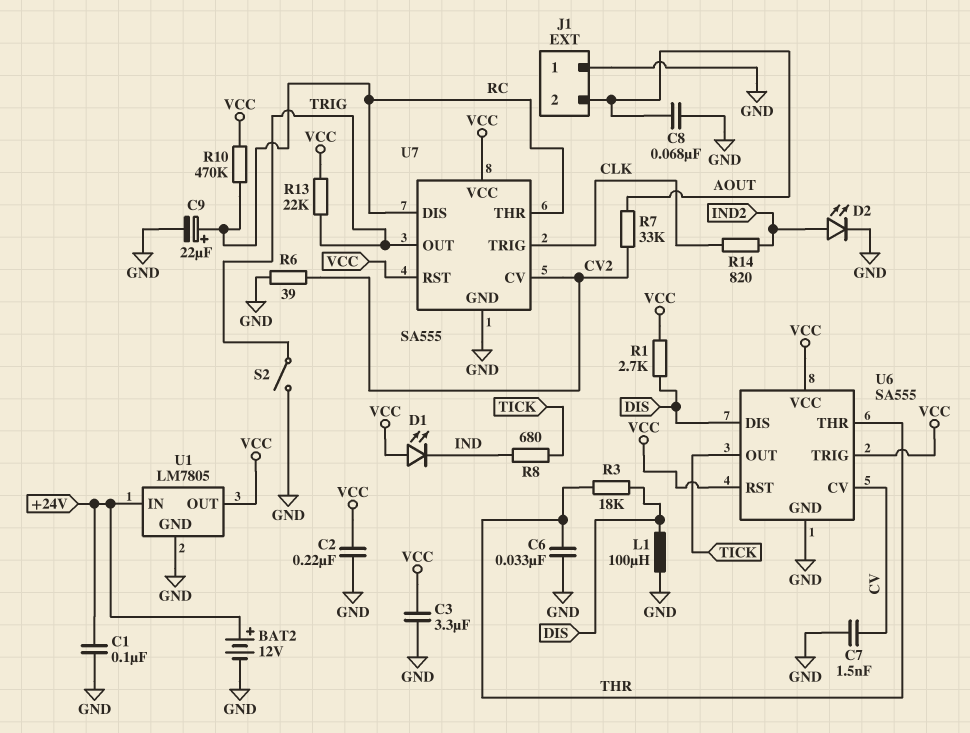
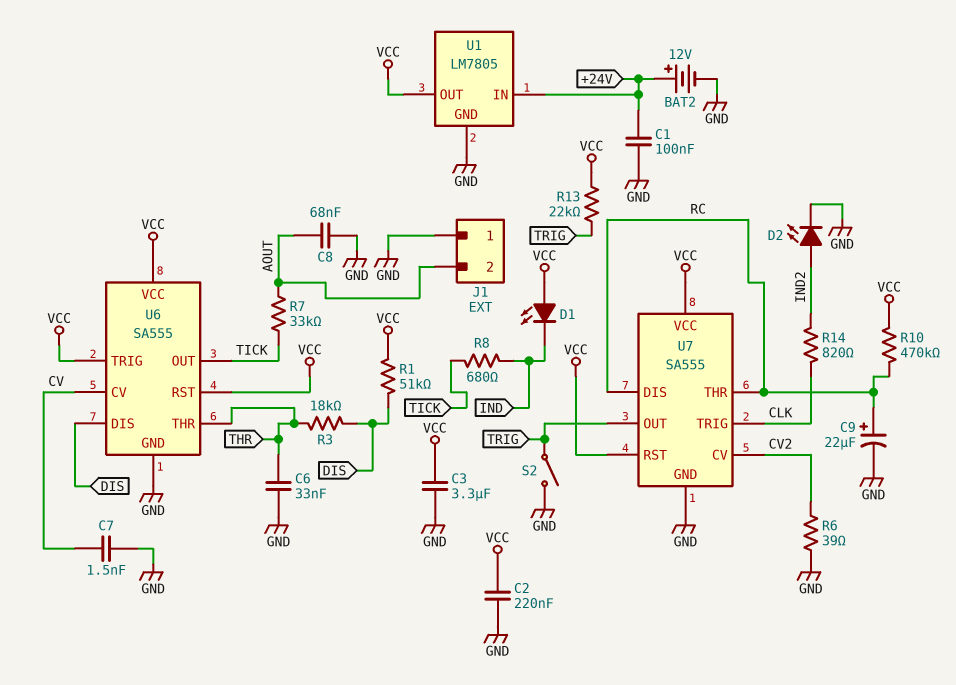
L1: 100uH (DIS, GND) -> none
R1: 2.7k (DIS, VCC) -> 51k (DIS, VCC)
R7: 33k (AOUT, CV2) -> 33k (AOUT, TICK)

